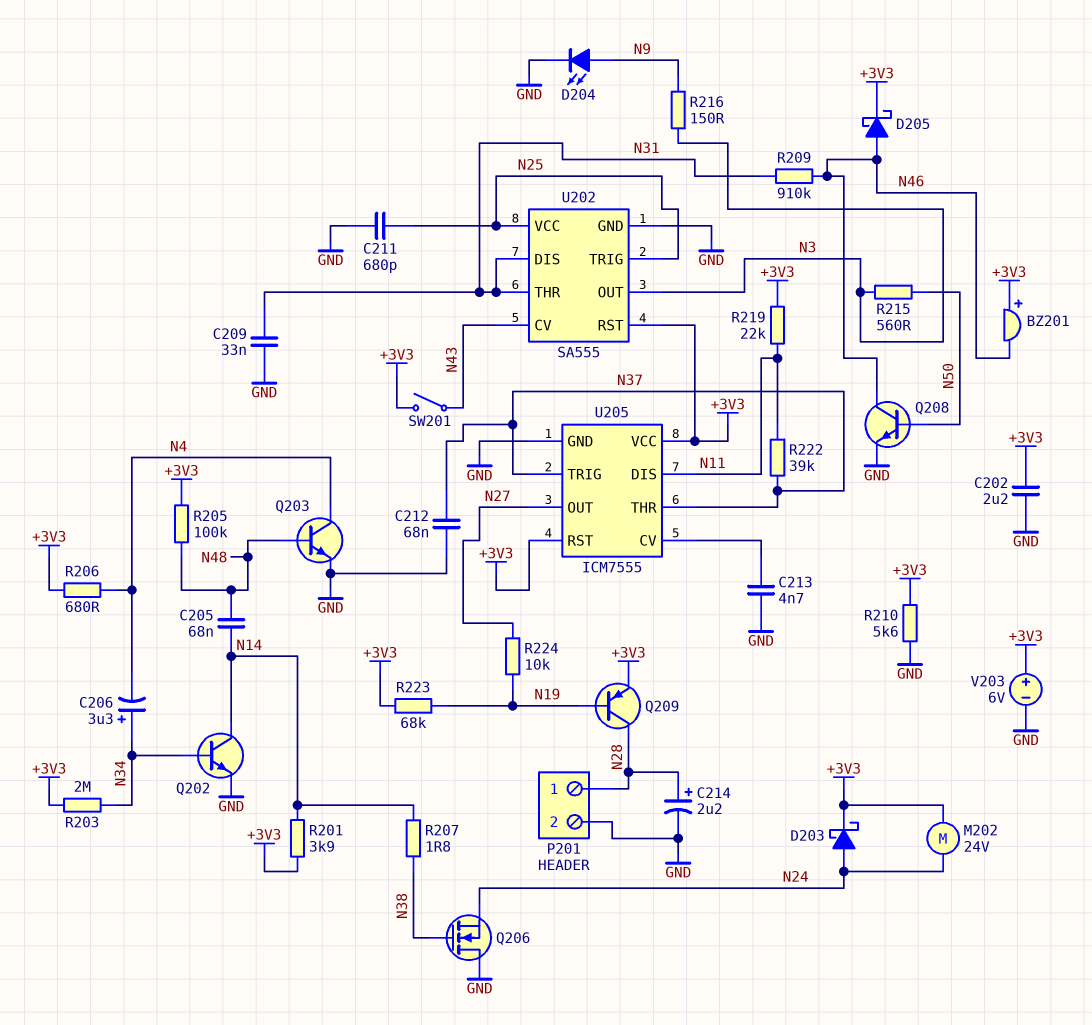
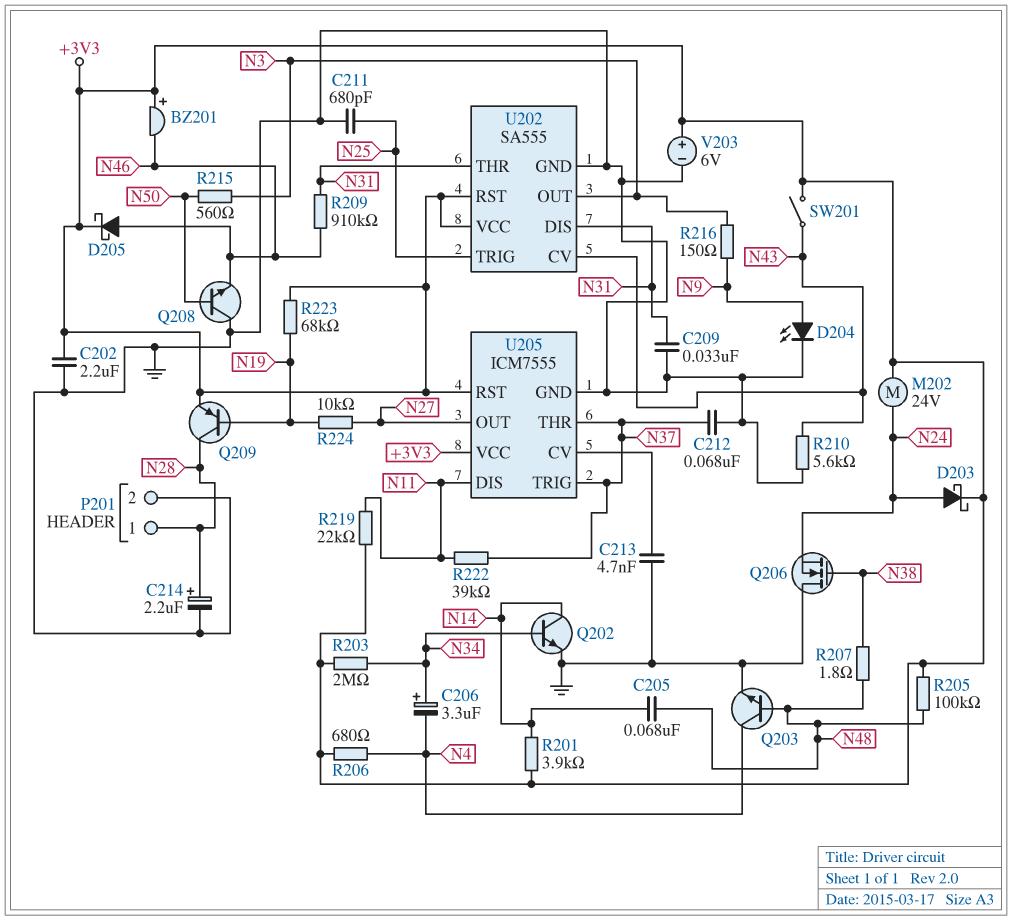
Q208: NPN (B N50, C N46, E GND) -> NPN (B N50, C GND, E N46)
R207: 1.8 (N14, N38) -> 1.8 (N38, N48)
R210: 5.6k (+3V3, GND) -> 5.6k (GND, N43)
U202 pin VCC: N25 -> +3V3

